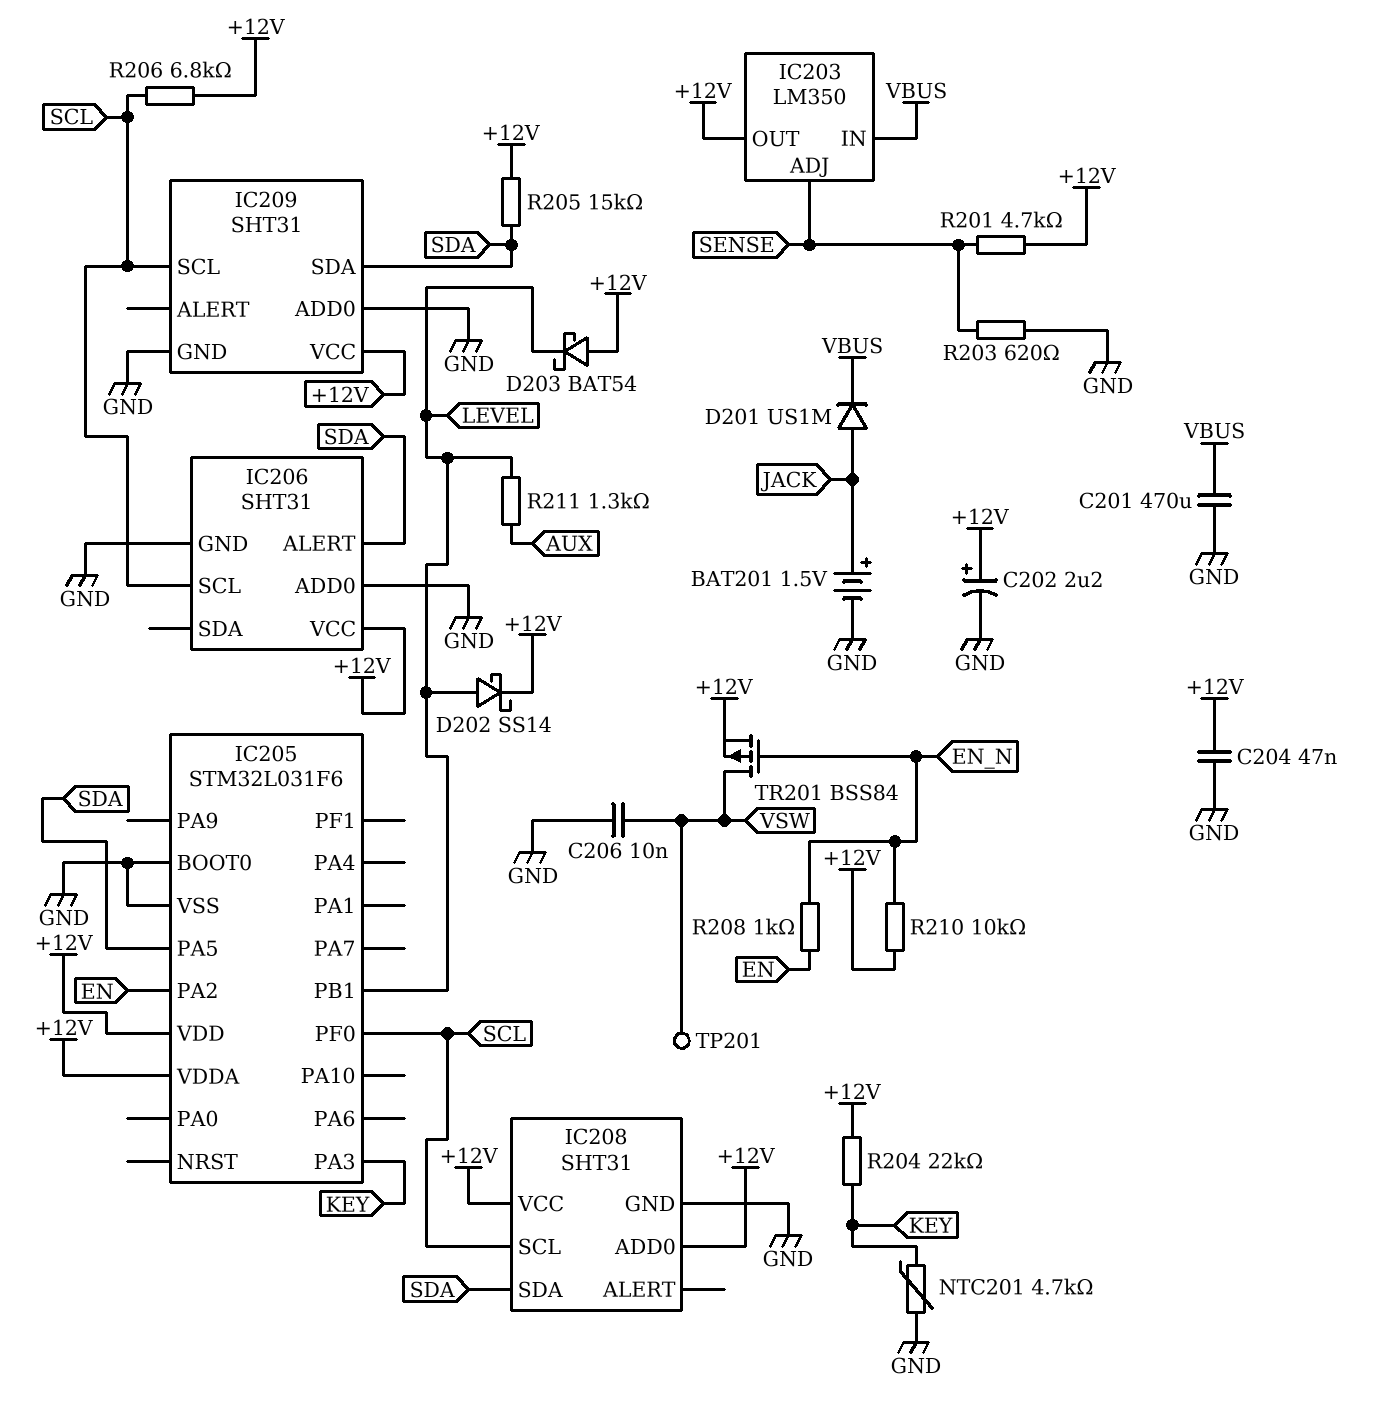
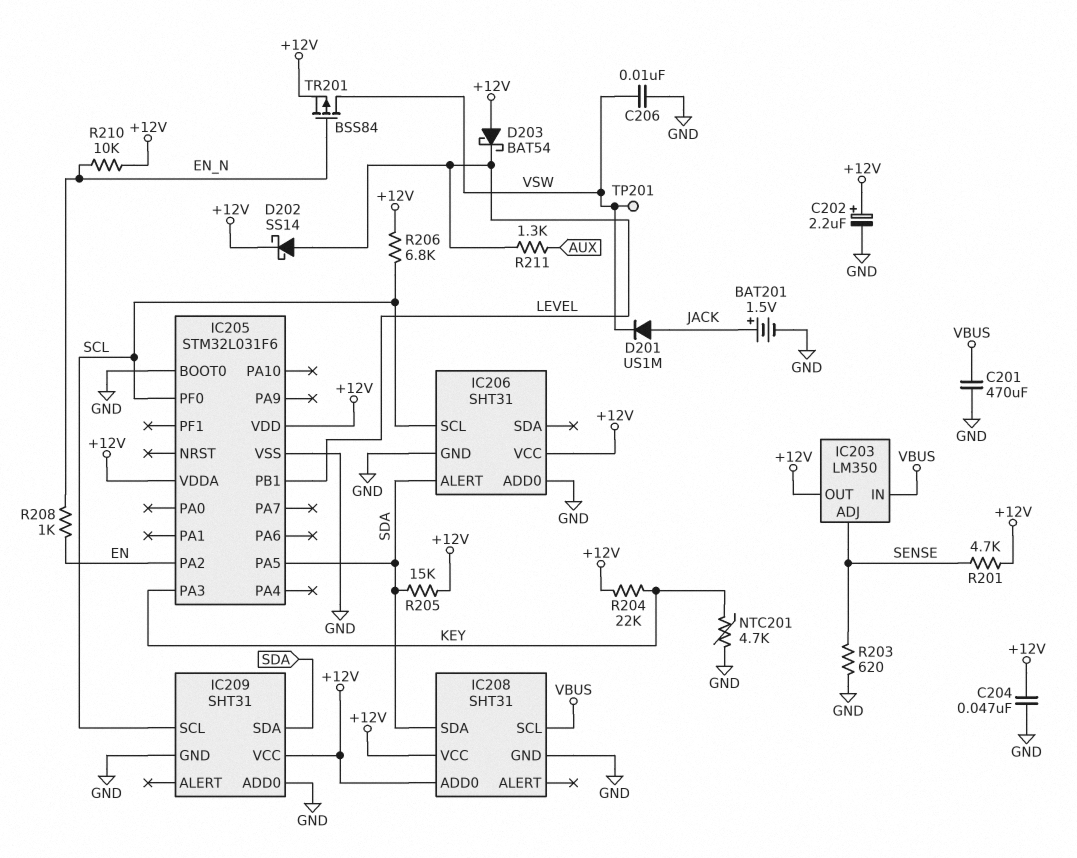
D201: diode US1M (A JACK, K VBUS) -> diode US1M (A JACK, K VSW)
IC208 pin SCL: SCL -> VBUS

